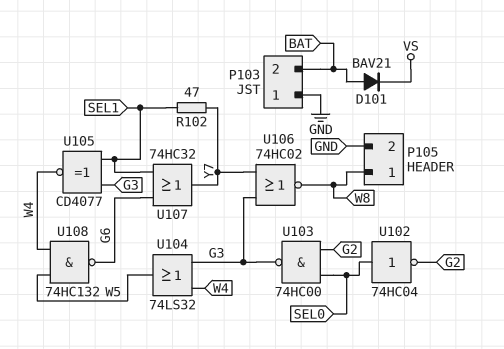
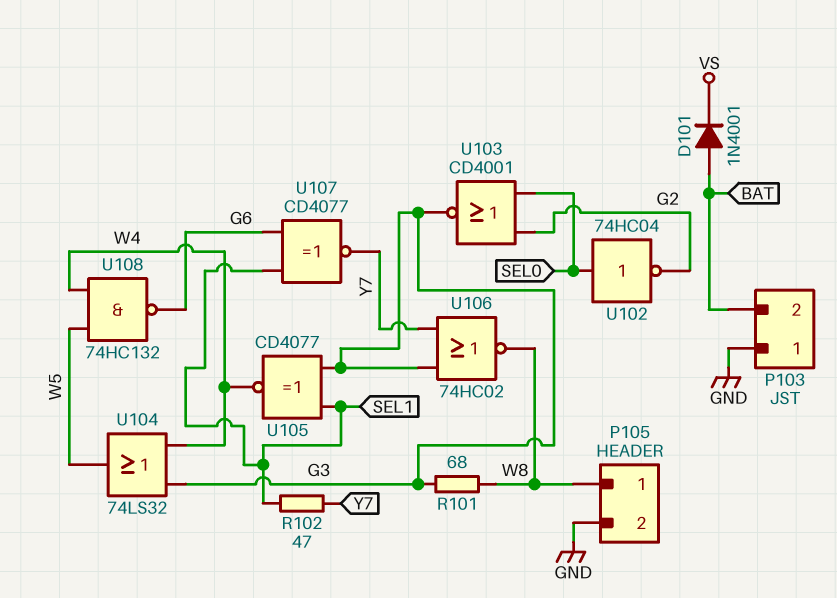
D101: diode BAV21 (A BAT, K VS) -> diode 1N4001 (A BAT, K VS)
R101: none -> 68 (G3, W8)
U103: NAND 74HC00 (in G2, in SEL0, out G3) -> NOR CD4001 (in G2, in SEL0, out G3)
U107: OR 74HC32 (in G6, in SEL1, out Y7) -> XNOR CD4077 (in G6, in SEL1, out Y7)

